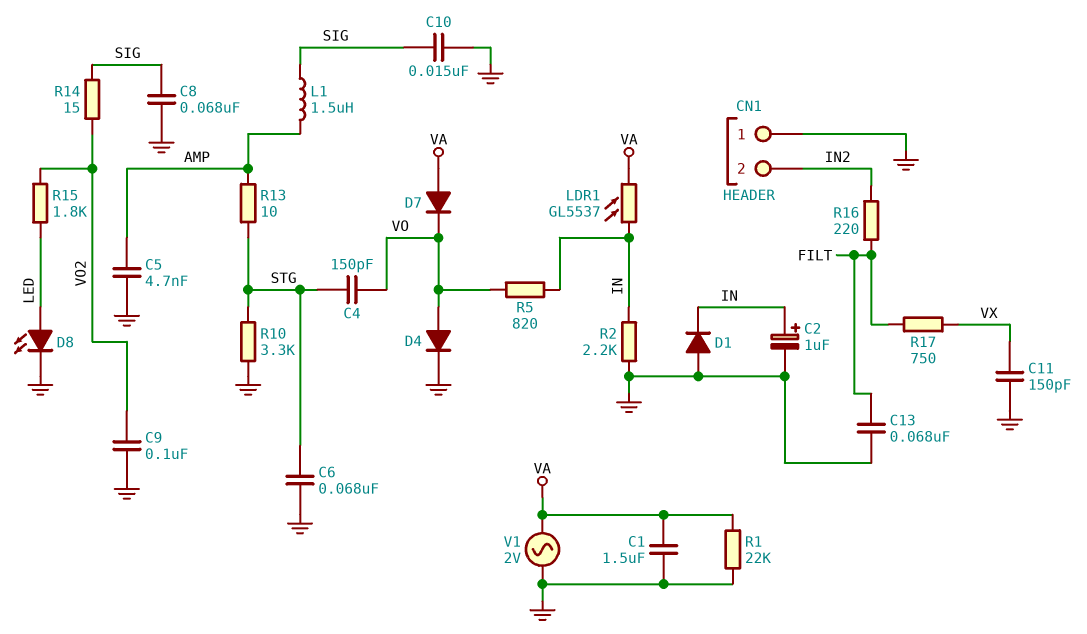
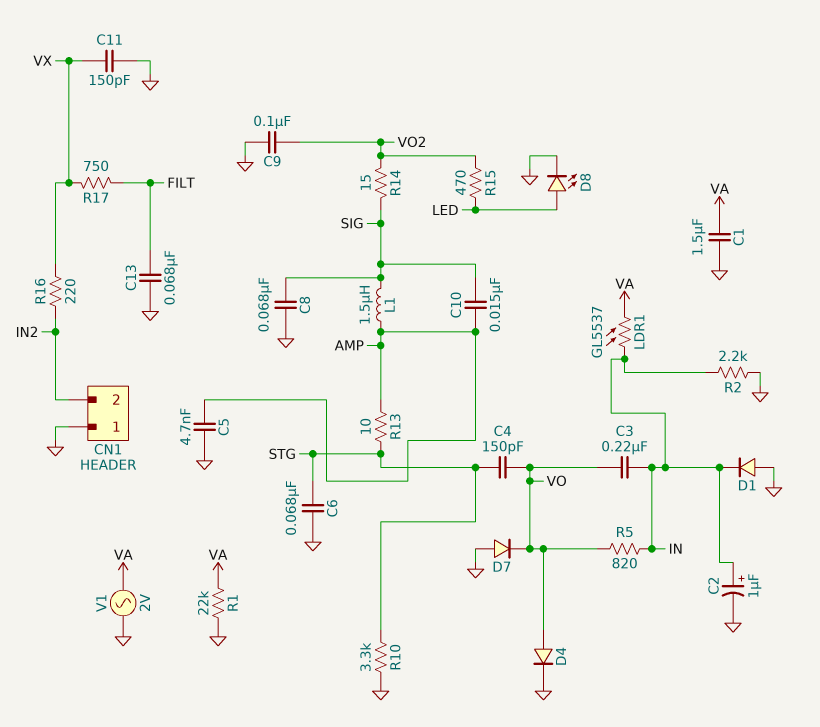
C3: none -> 220nF (IN, VO)
C10: 15nF (GND, SIG) -> 15nF (AMP, SIG)
D7: diode (A VA, K VO) -> diode (A GND, K VO)
R15: 1.8k (LED, VO2) -> 470 (LED, VO2)
R16: 220 (FILT, IN2) -> 220 (IN2, VX)

